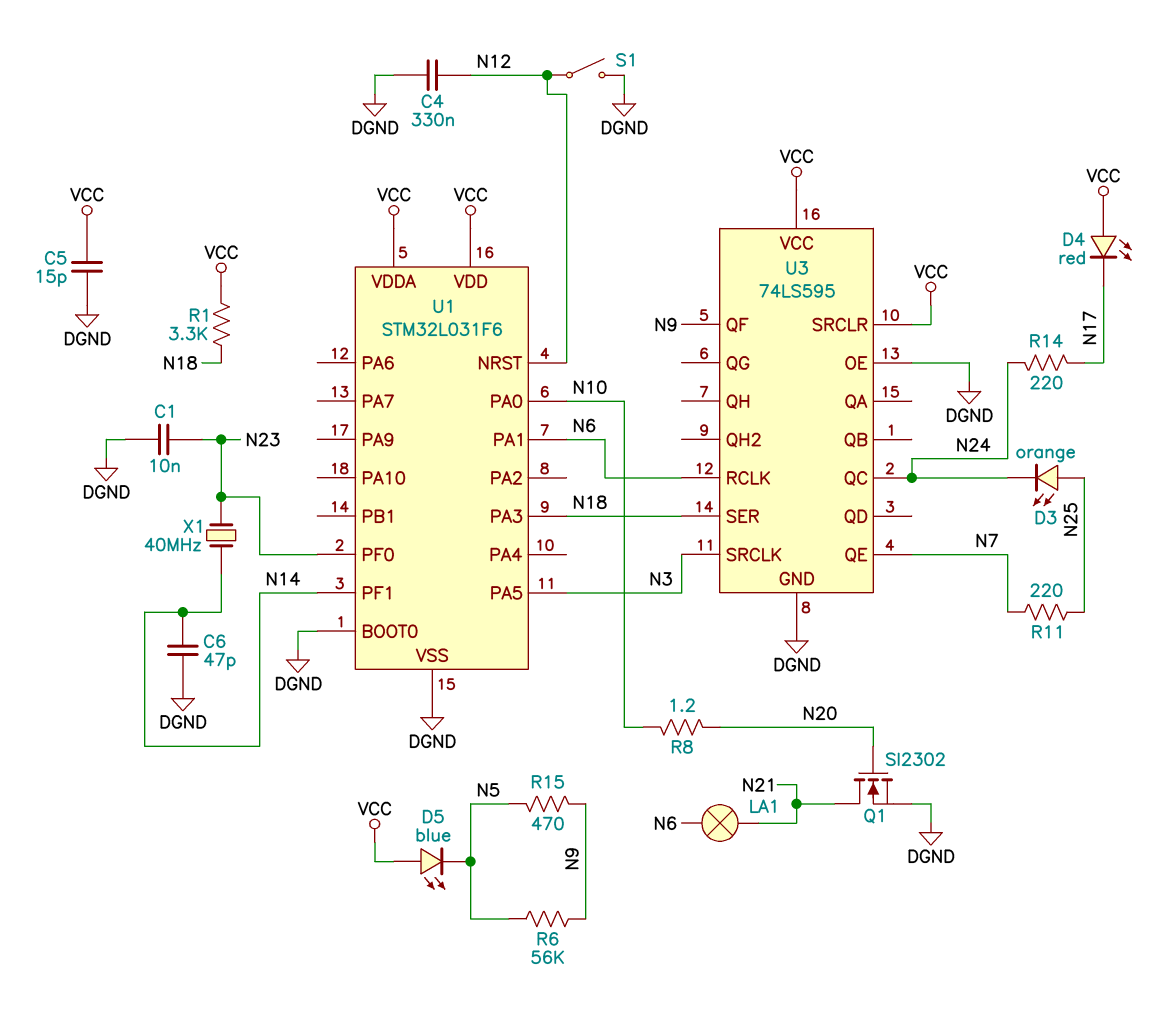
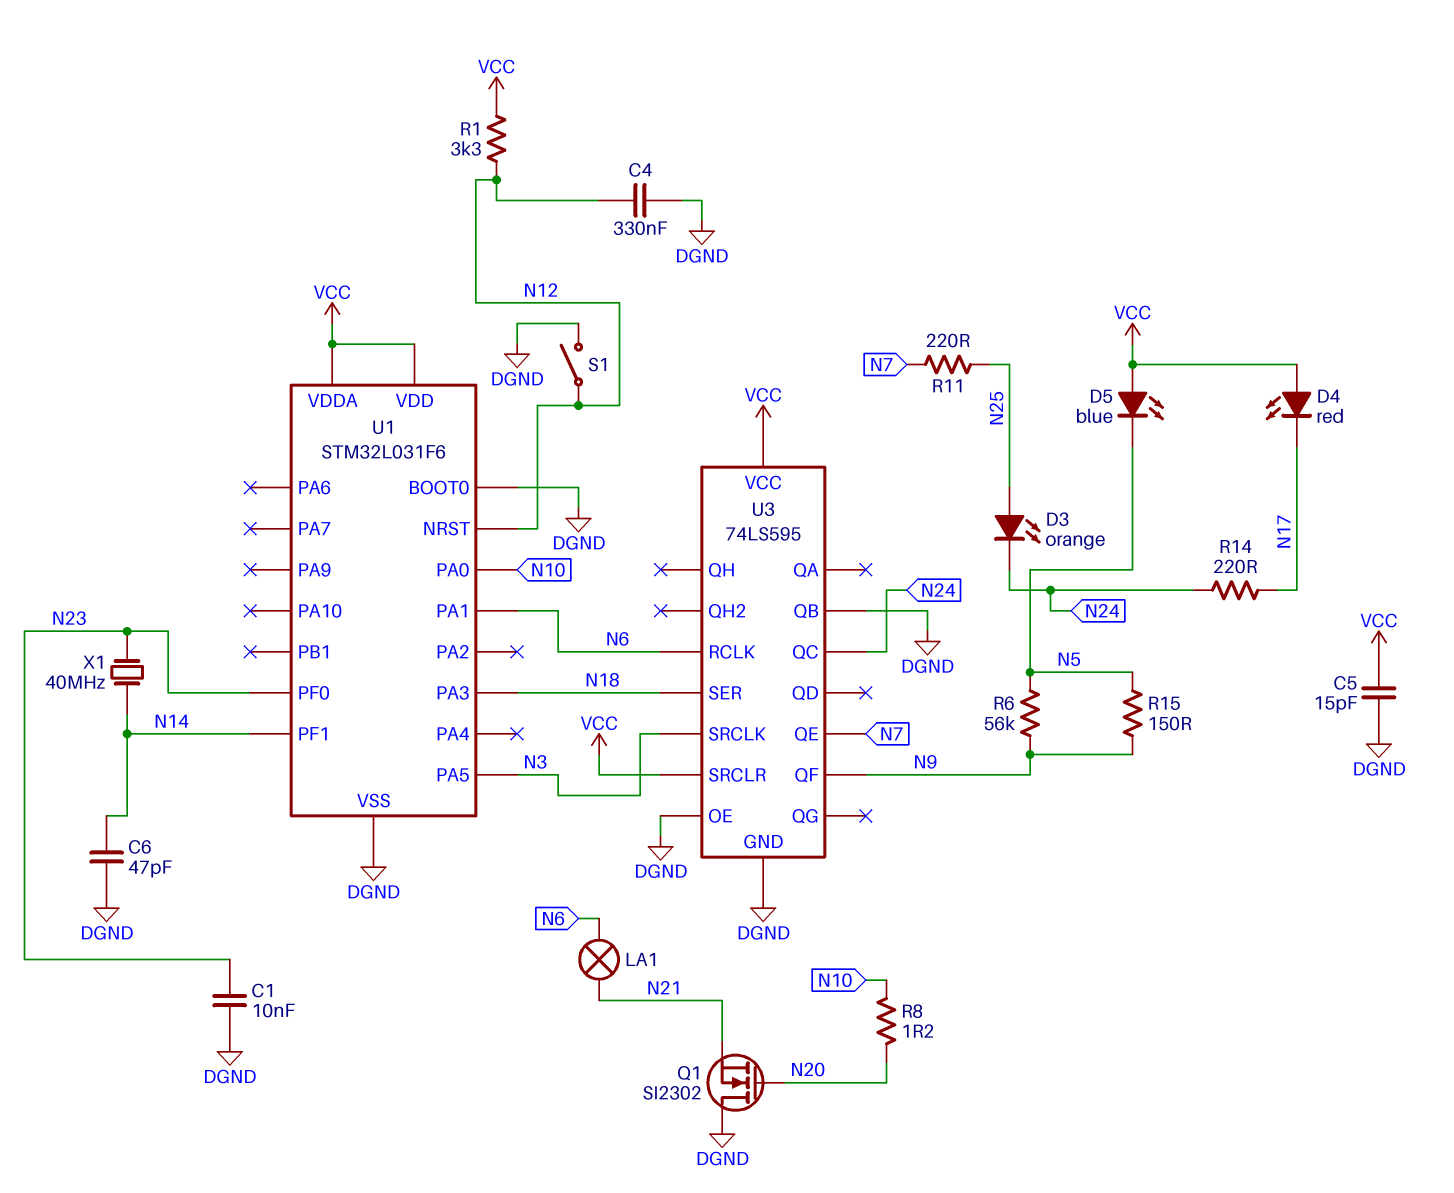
Q1: NMOS SI2302 (G N20, D N21, S DGND) -> NMOS SI2302 (G N20, D DGND, S N21)
R1: 3.3k (N18, VCC) -> 3.3k (N12, VCC)
R15: 470 (N5, N9) -> 150 (N5, N9)
U3 pin QB: none -> DGND

